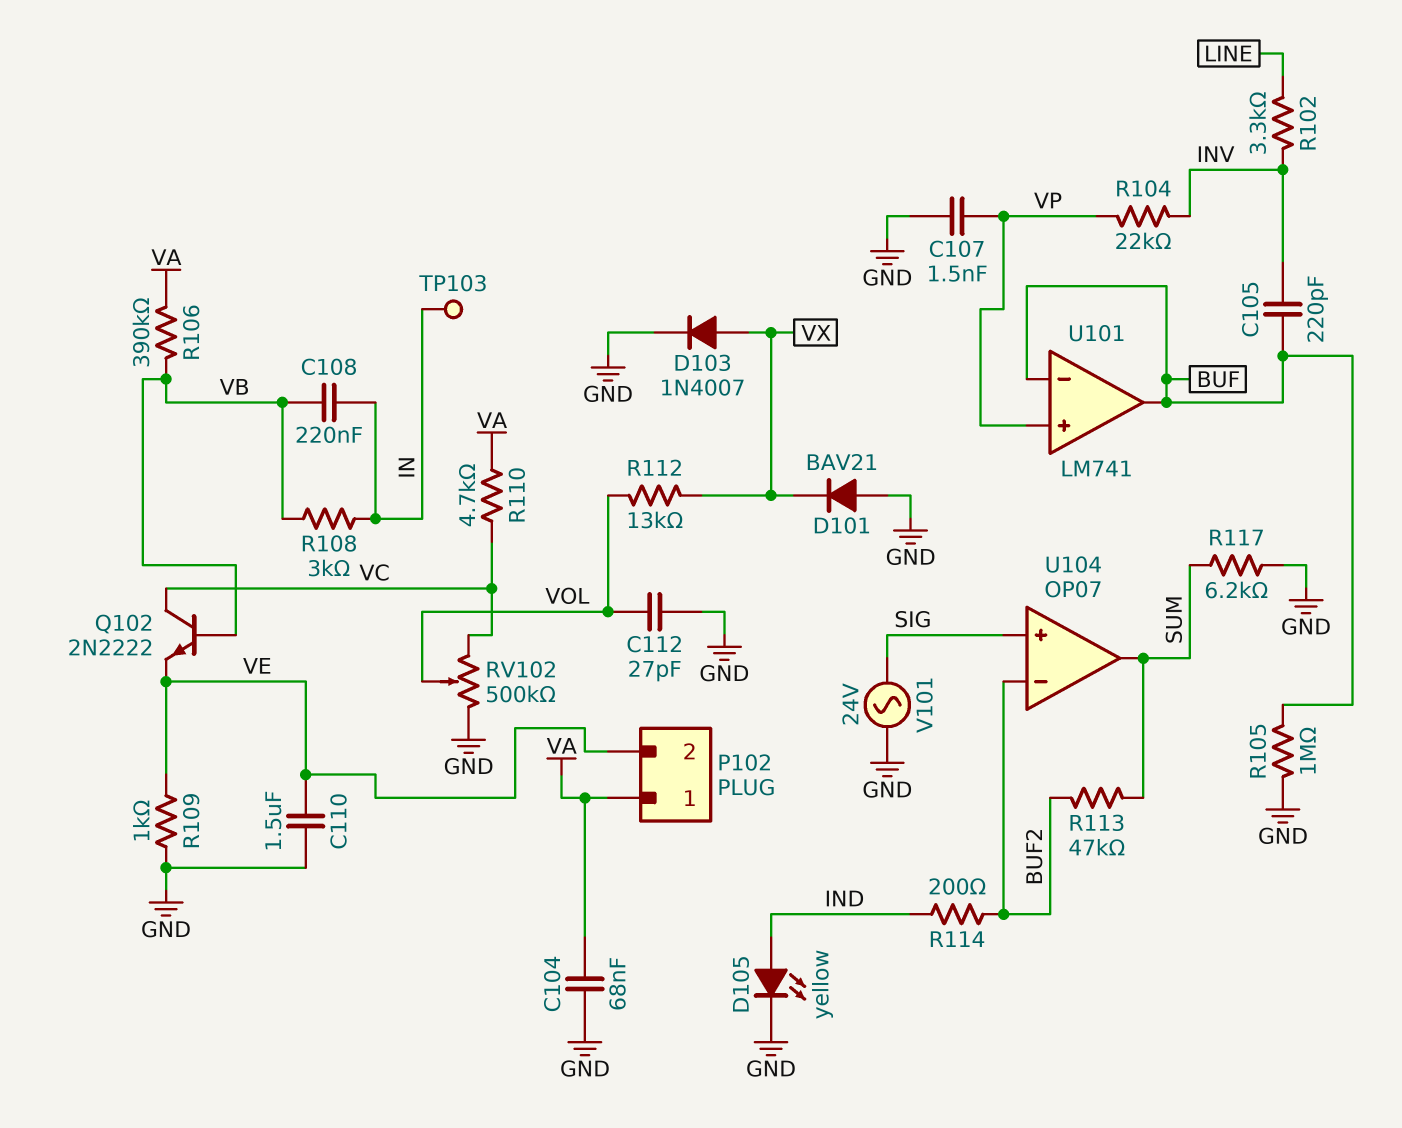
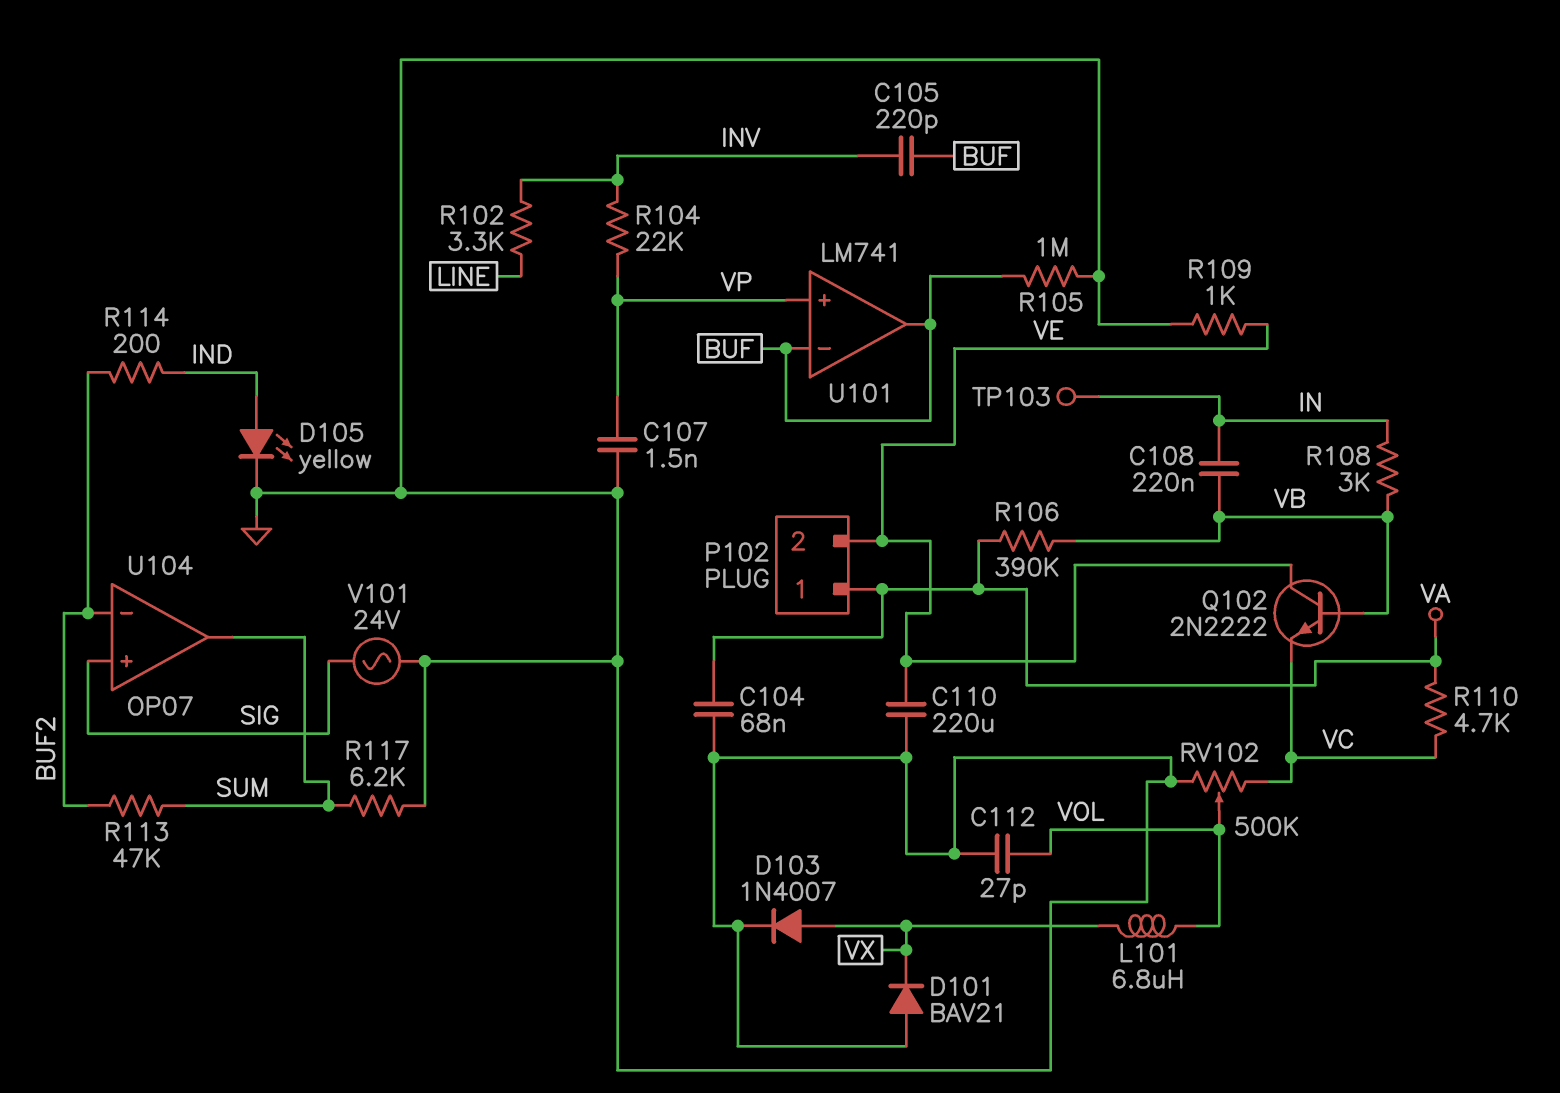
C110: 1.5uF (GND, VE) -> 220uF (GND, VE)
L101: none -> 6.8uH (VOL, VX)
Q102: NPN 2N2222 (B VB, C VC, E VE) -> NPN 2N2222 (B VB, C VE, E VC)
R112: 13k (VOL, VX) -> none

